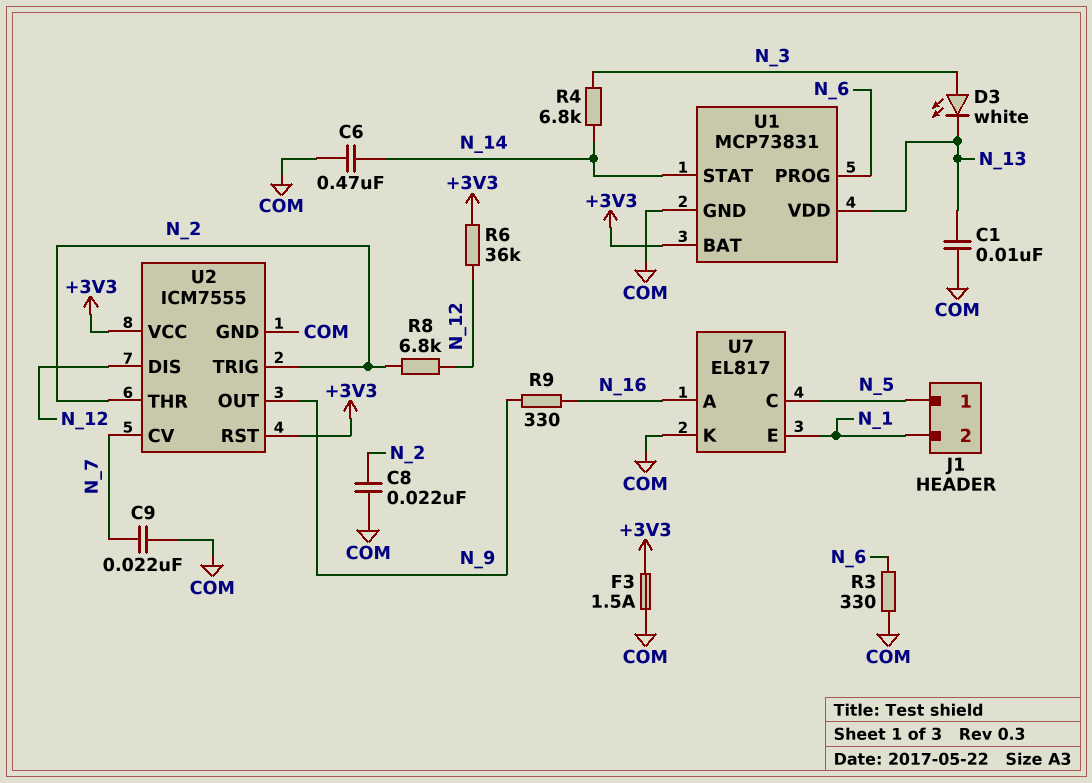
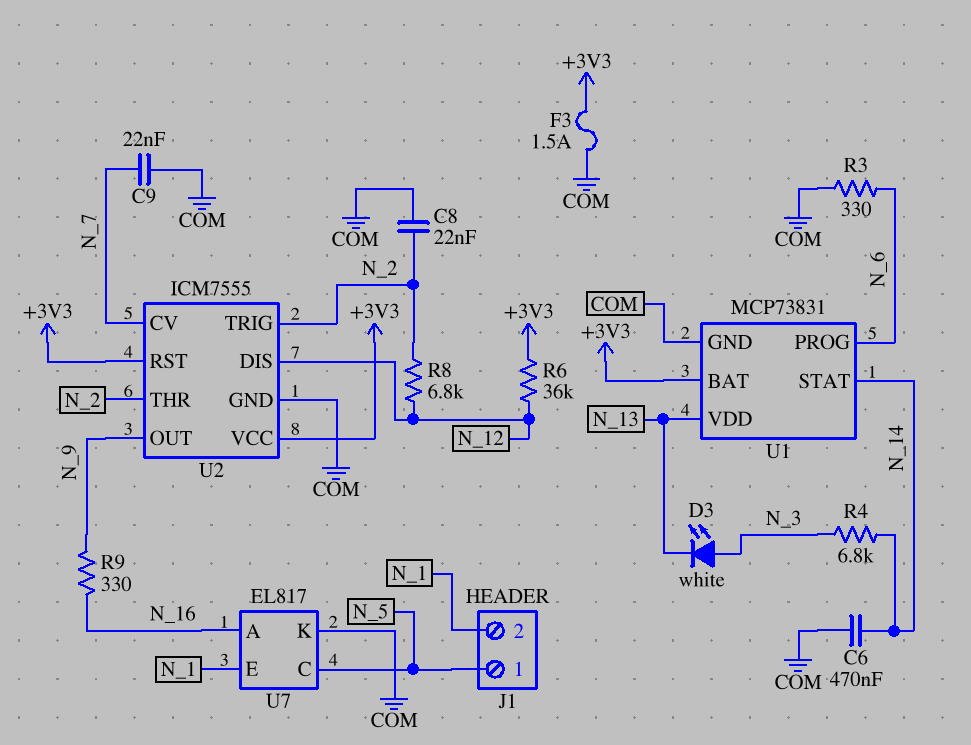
C1: 10nF (COM, N_13) -> none

